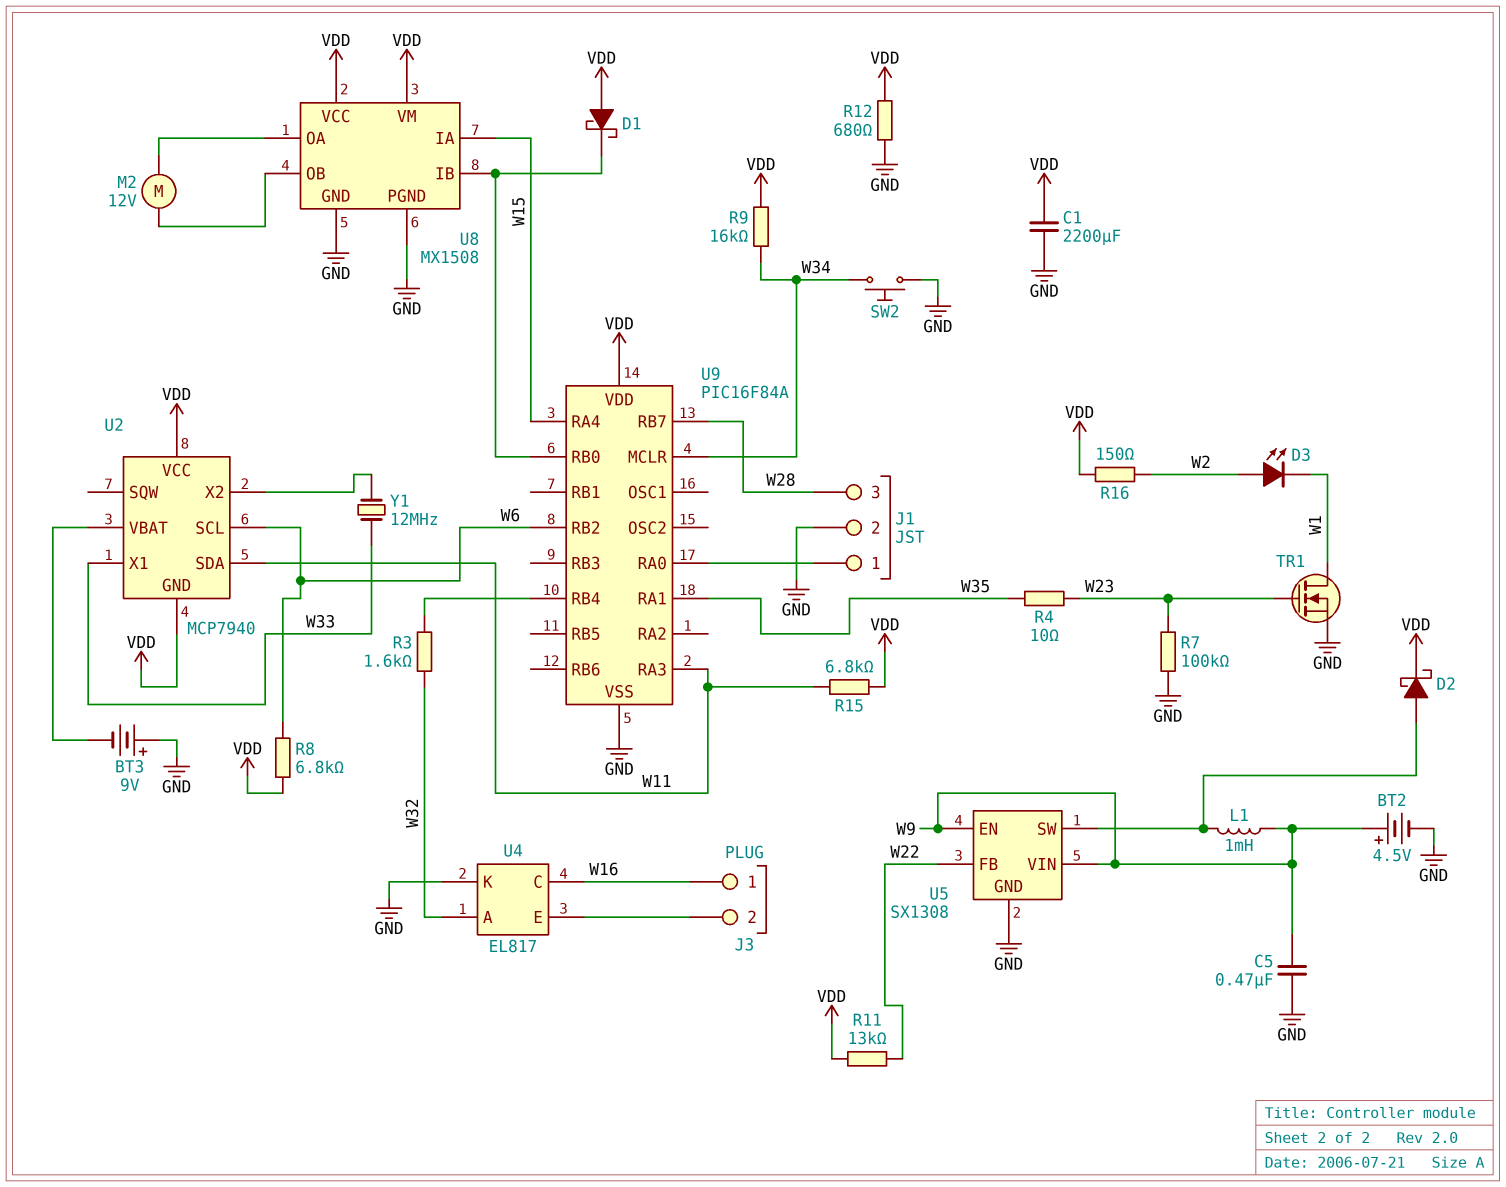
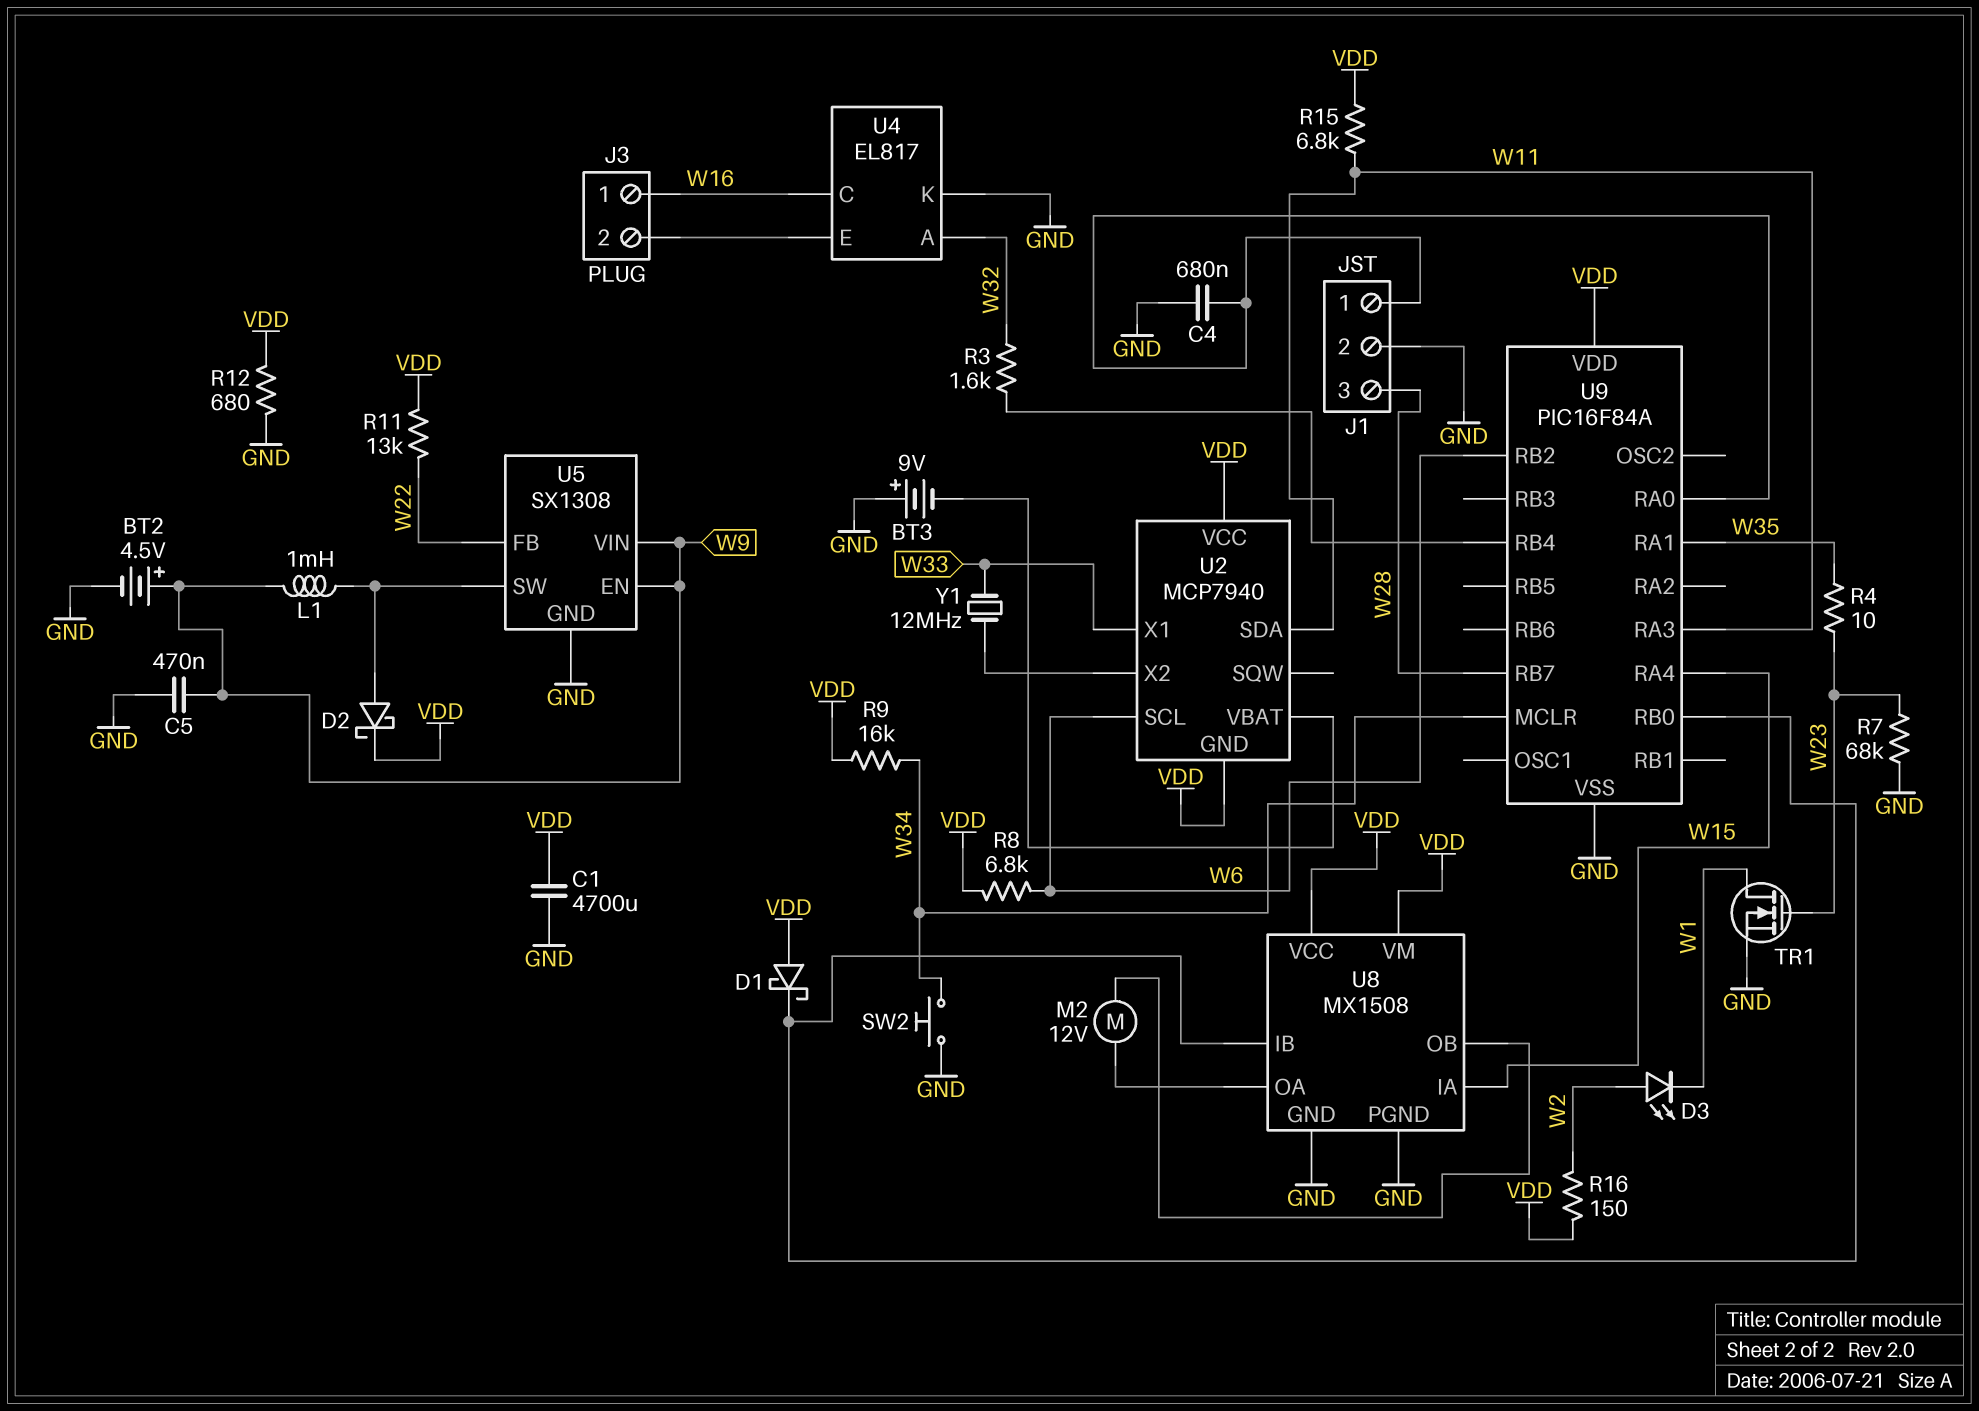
C1: 2200uF (GND, VDD) -> 4700uF (GND, VDD)
C4: none -> 680nF (GND, J1/1)
R7: 100k (GND, W23) -> 68k (GND, W23)

